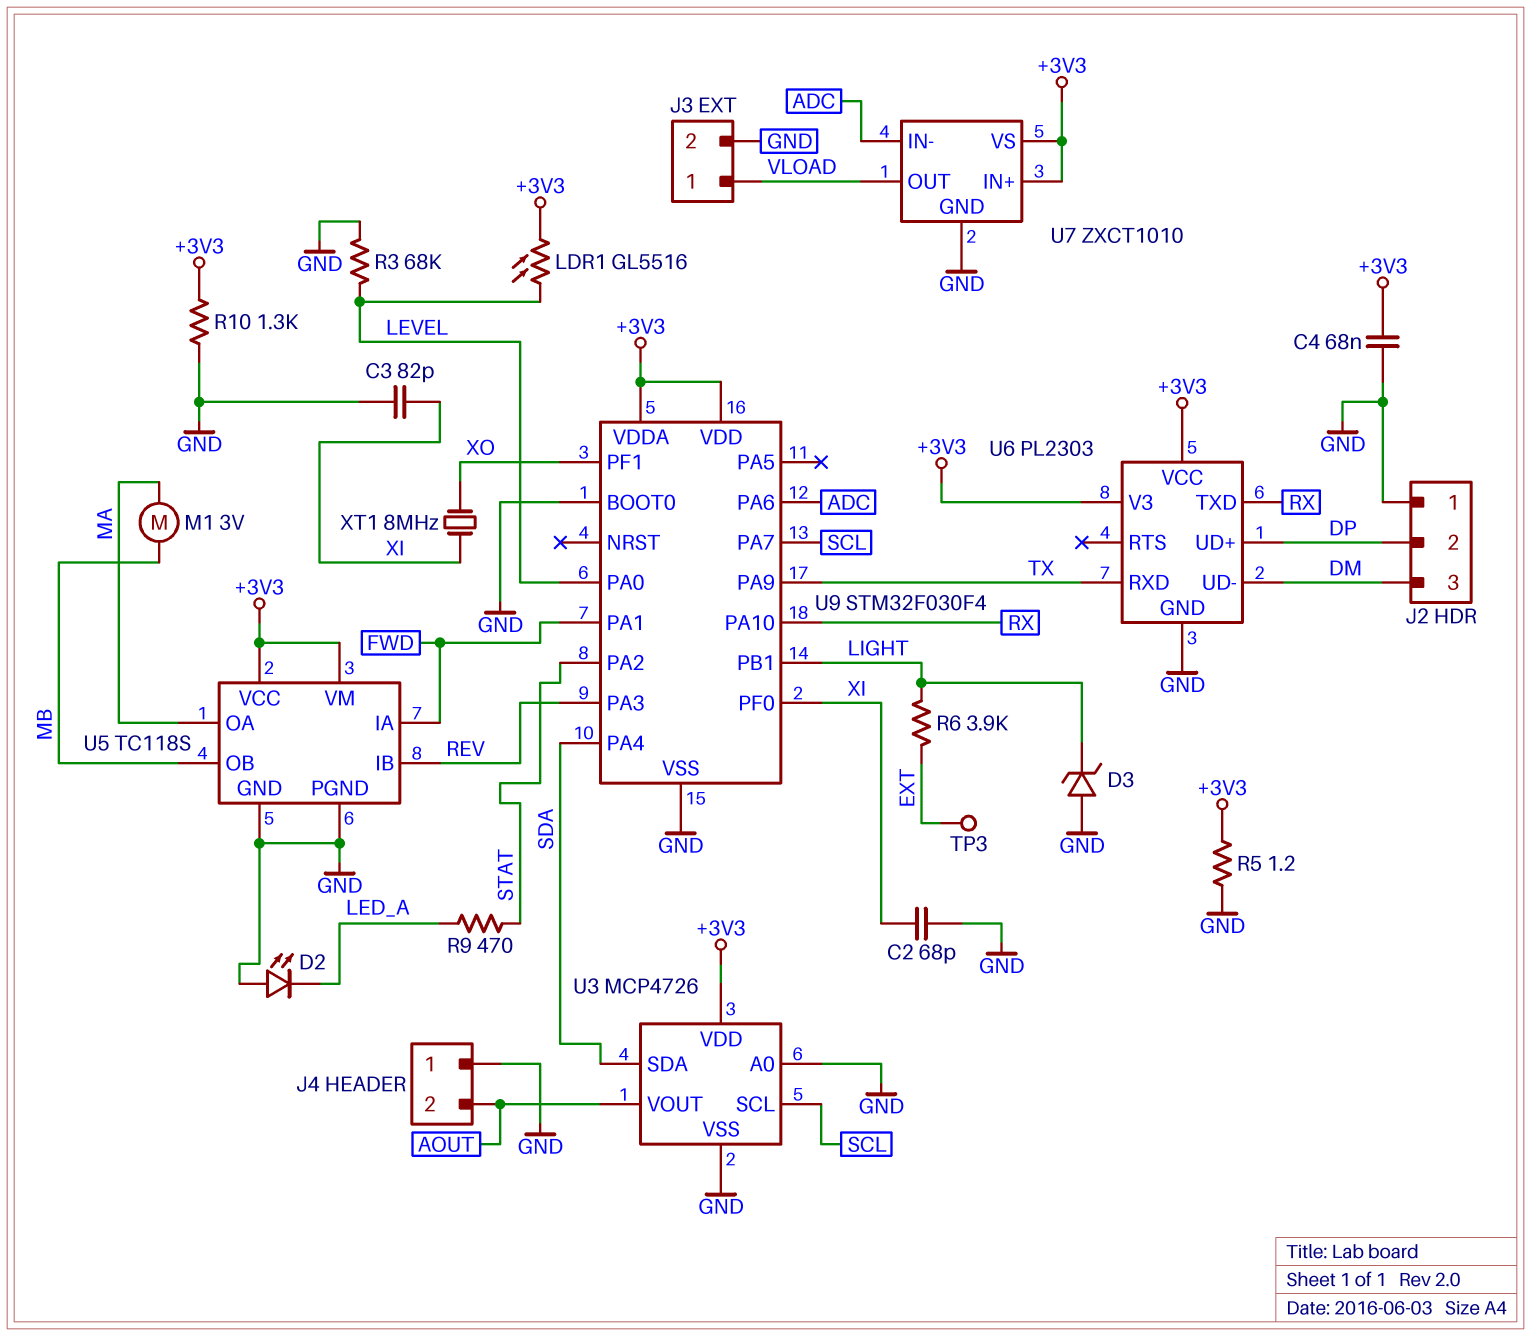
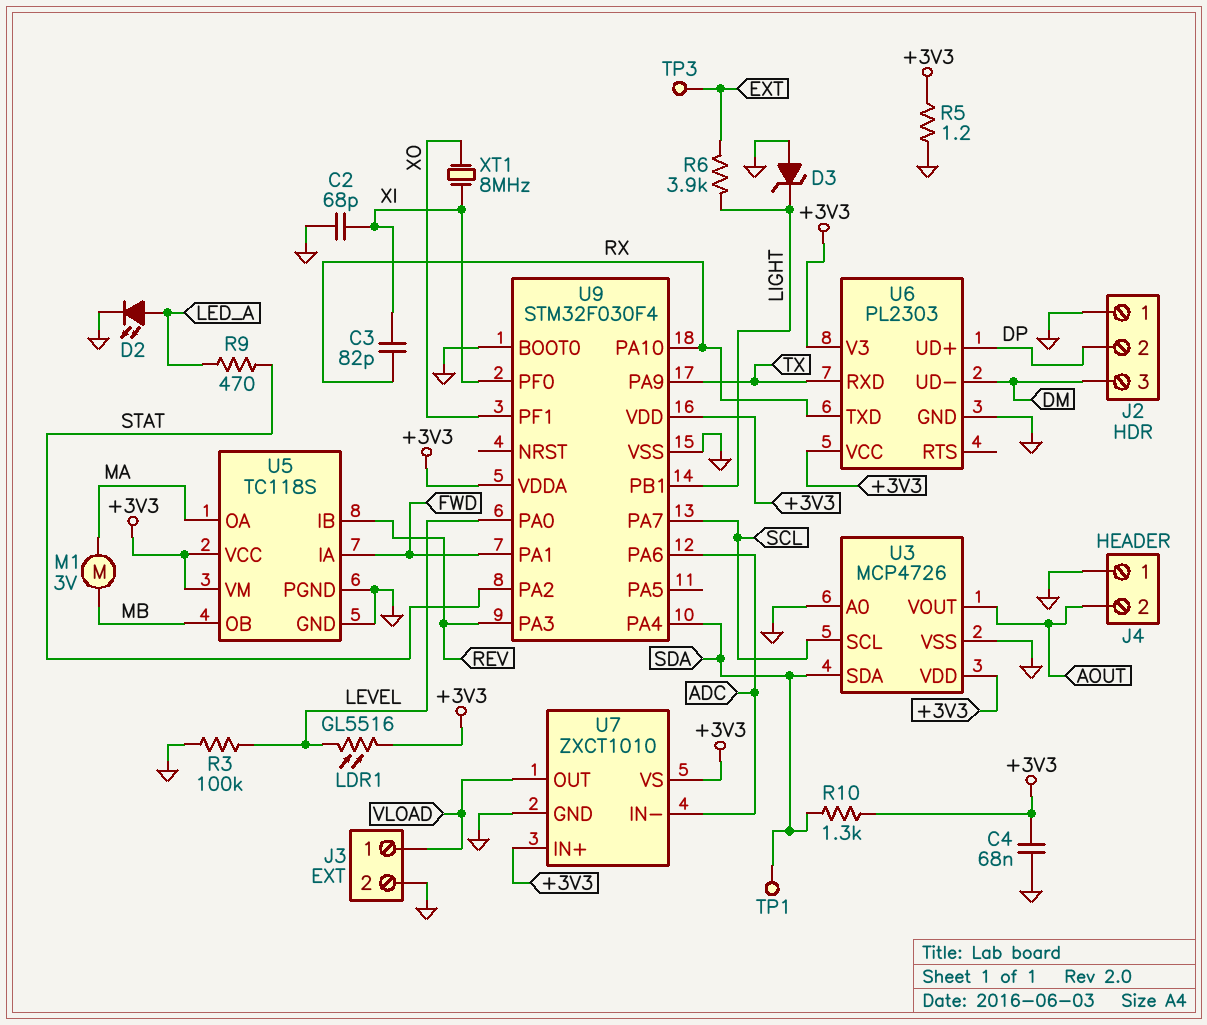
C3: 82pF (GND, XI) -> 82pF (RX, XI)
D2: LED (A GND, K LED_A) -> LED (A LED_A, K GND)
R3: 68k (GND, LEVEL) -> 100k (GND, LEVEL)
R10: 1.3k (+3V3, GND) -> 1.3k (+3V3, SDA)
TP1: none -> test point (SDA)

